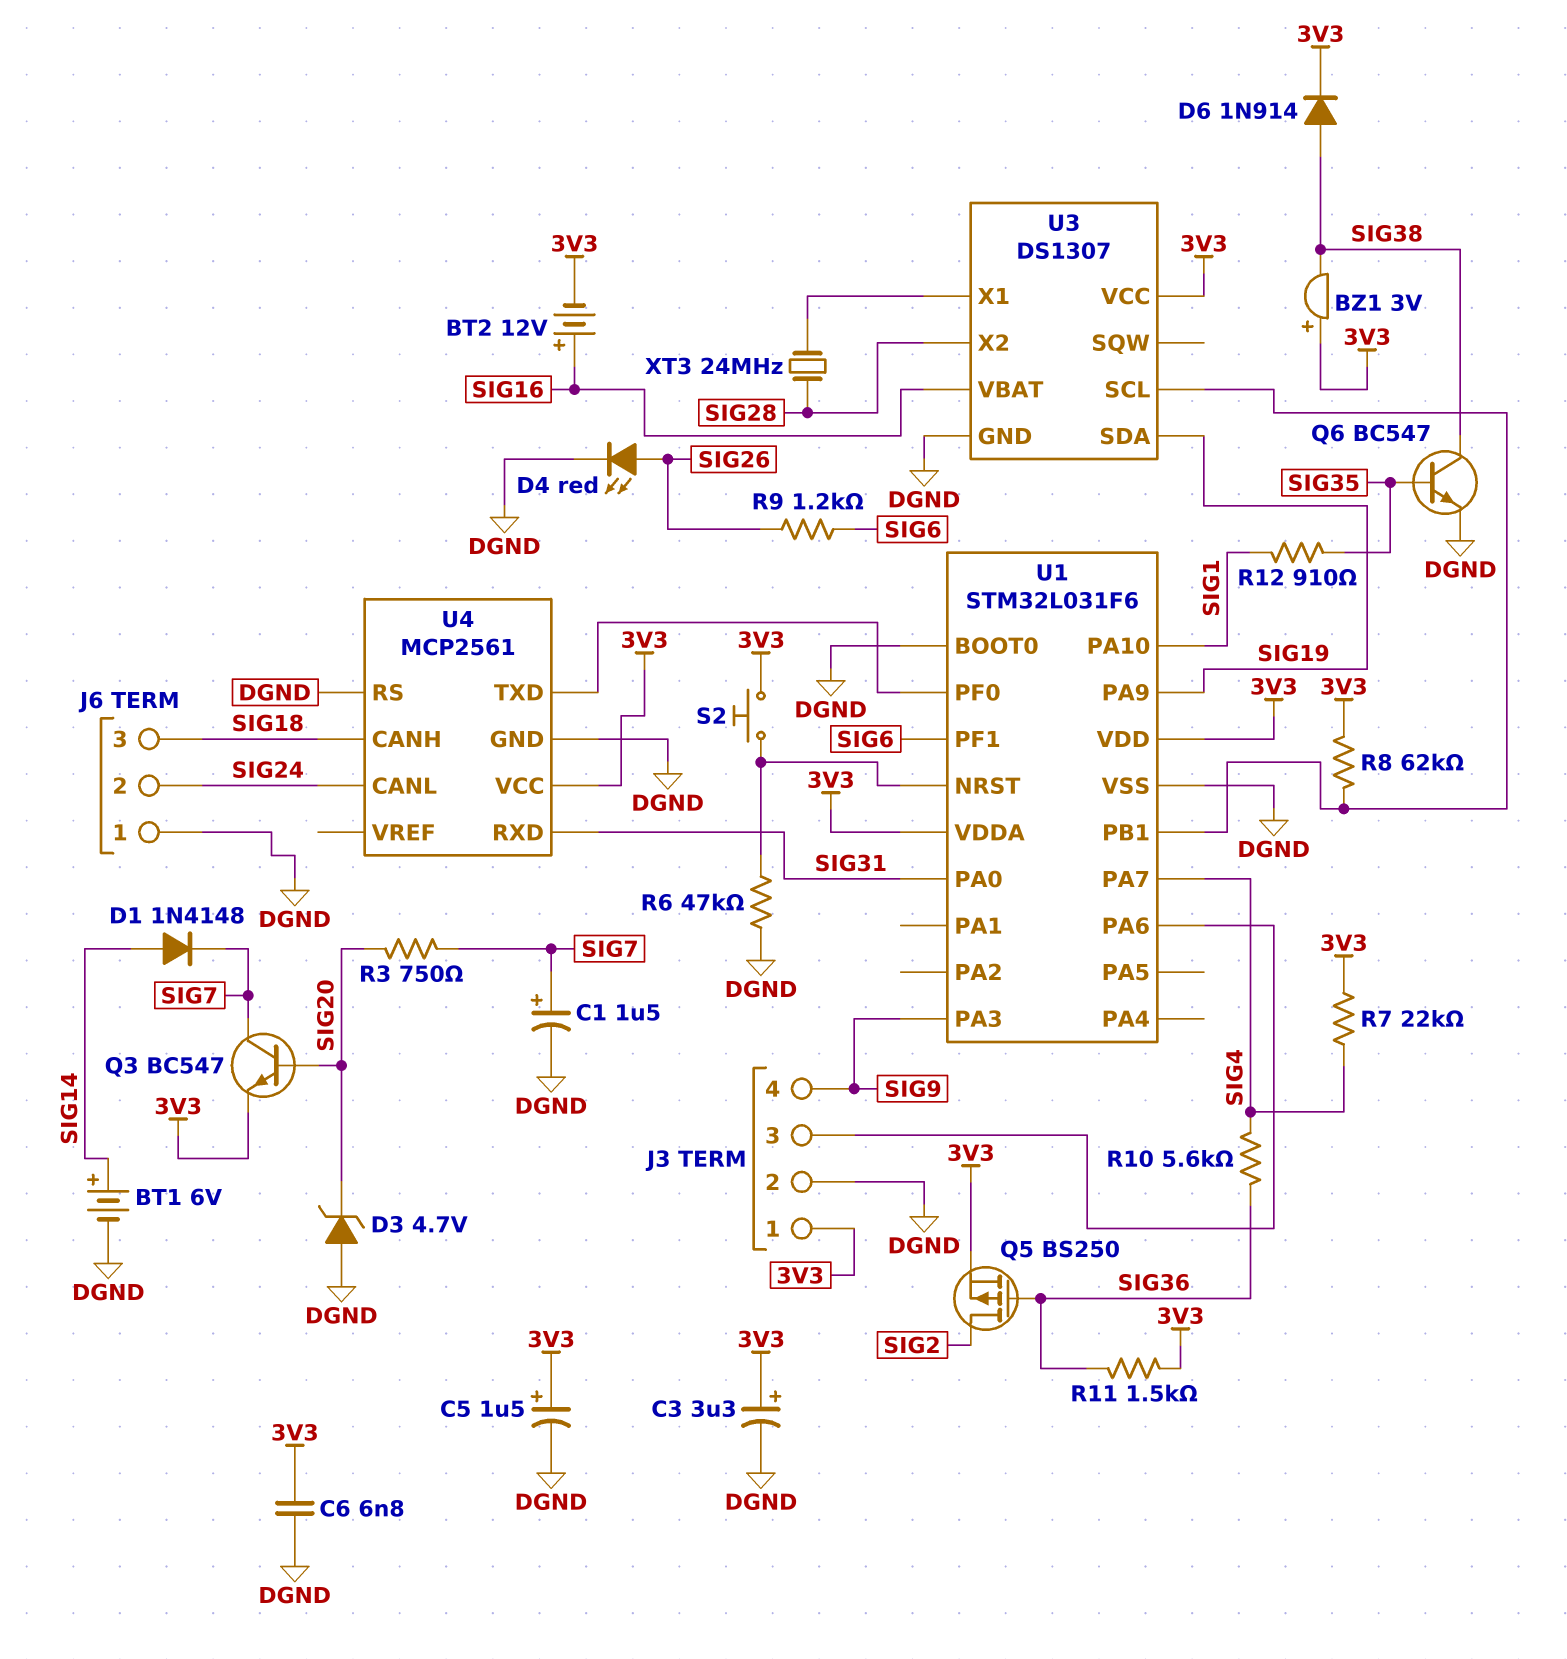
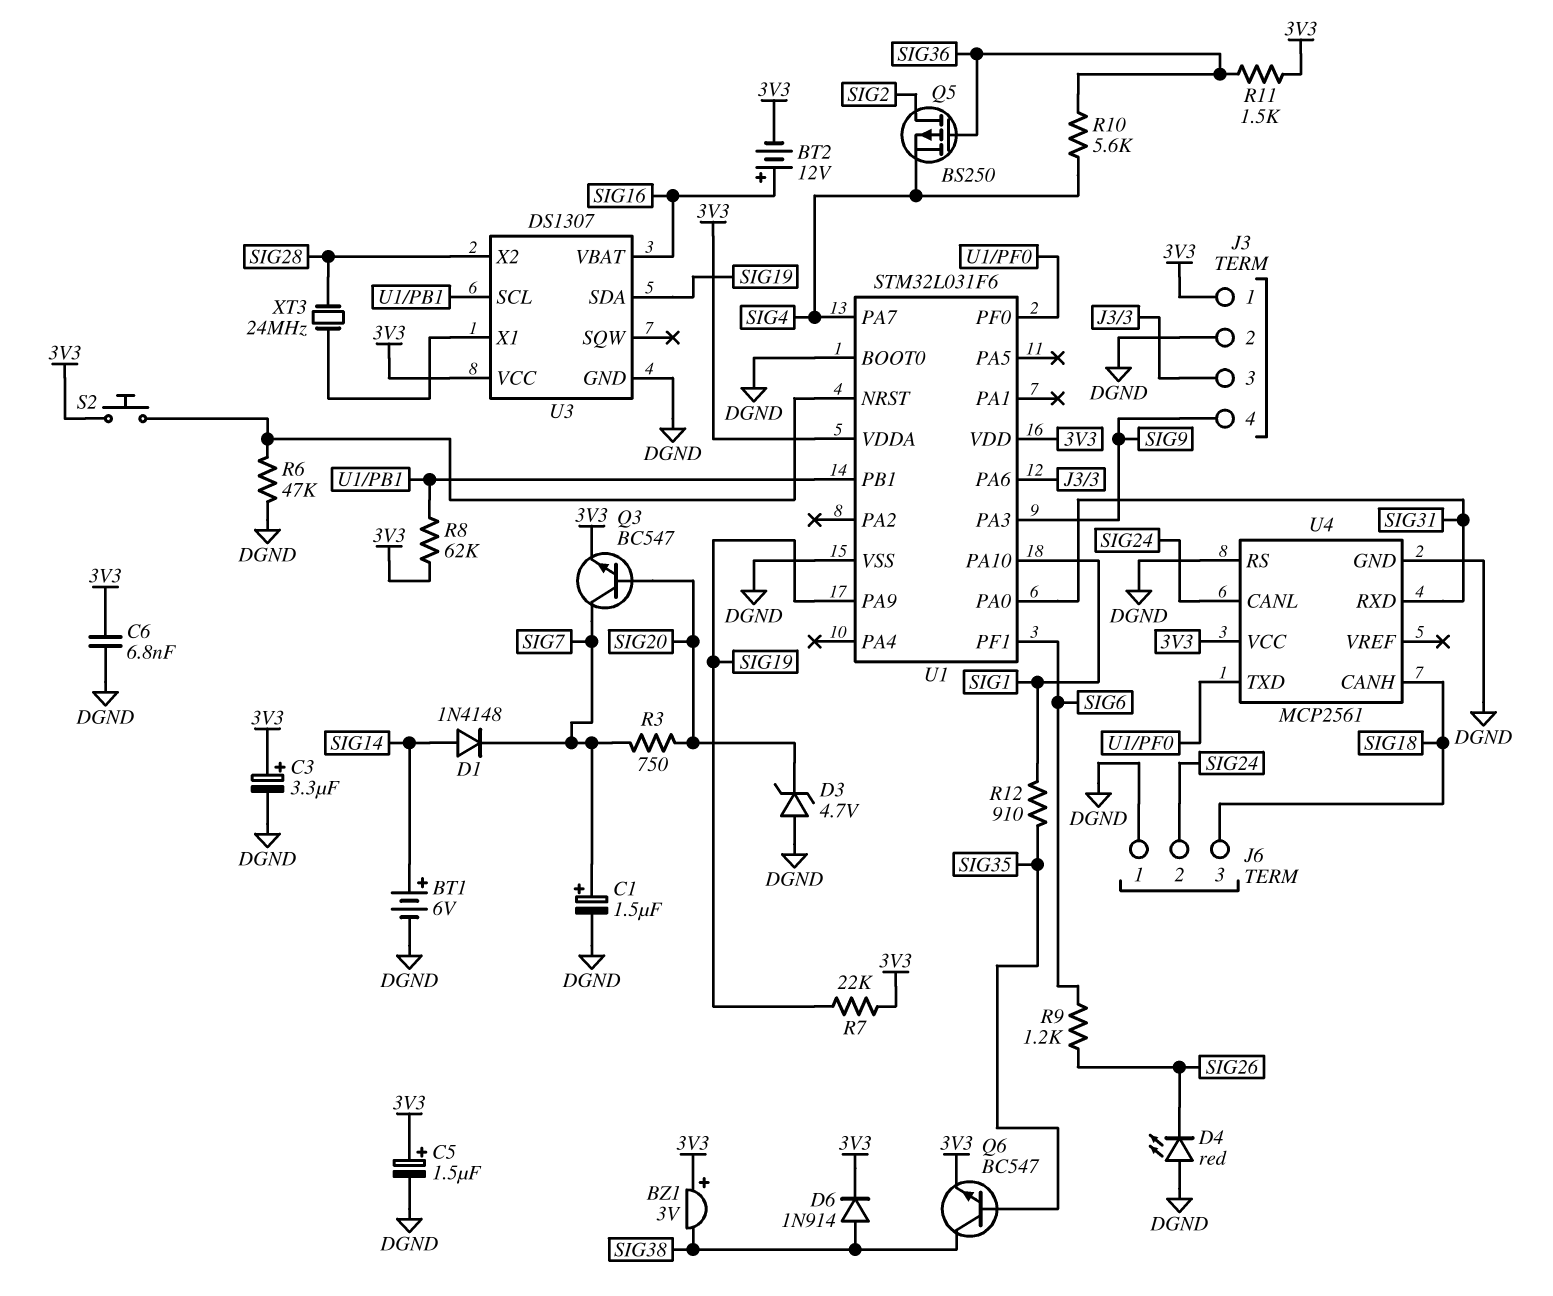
D4: LED red (A SIG26, K DGND) -> LED red (A DGND, K SIG26)
Q5: PMOS BS250 (G SIG36, D SIG2, S 3V3) -> PMOS BS250 (G SIG36, D SIG2, S SIG4)
Q6: NPN BC547 (B SIG35, C SIG38, E DGND) -> NPN BC547 (B SIG35, C SIG38, E 3V3)
R7: 22k (3V3, SIG4) -> 22k (3V3, SIG19)

